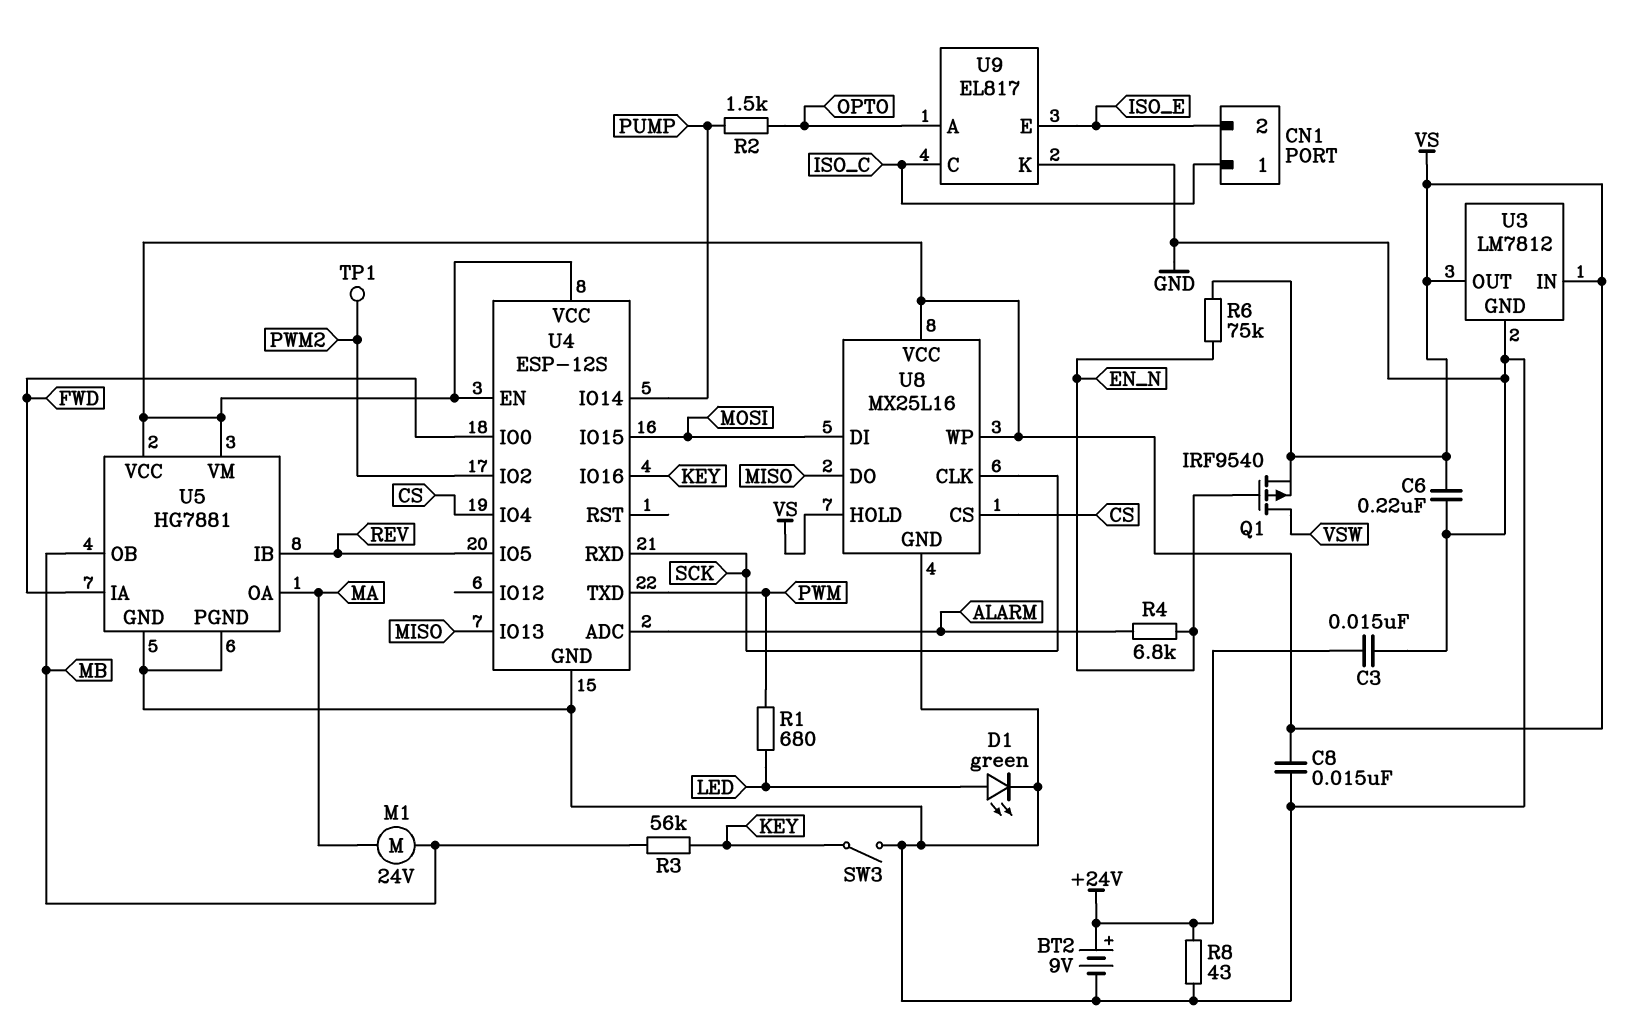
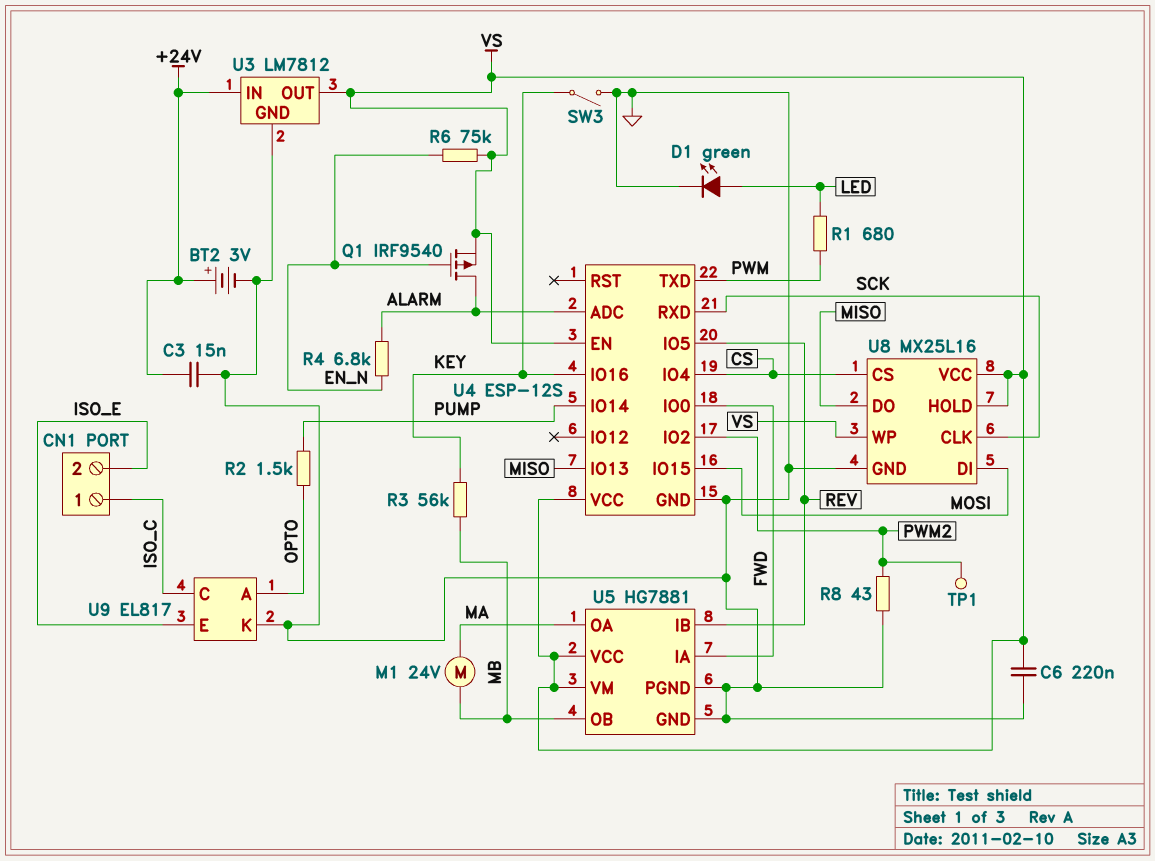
BT2: 9V (plus +24V, minus GND) -> 3V (plus +24V, minus GND)
C8: 15nF (GND, VS) -> none
Q1: PMOS IRF9540 (G EN_N, D VSW, S VS) -> PMOS IRF9540 (G EN_N, D ALARM, S VS)
R8: 43 (+24V, GND) -> 43 (GND, PWM2)
U3 pin IN: VS -> +24V

